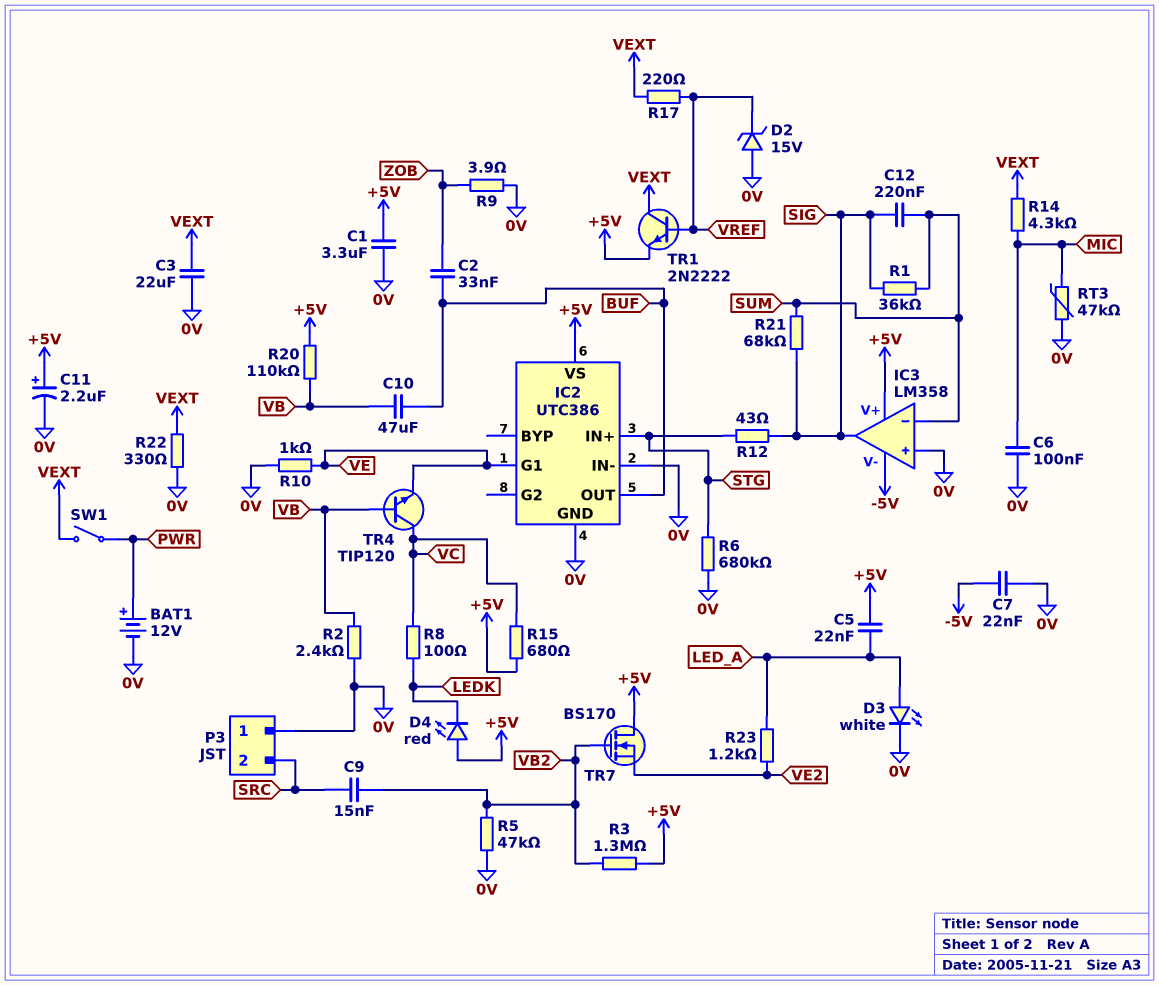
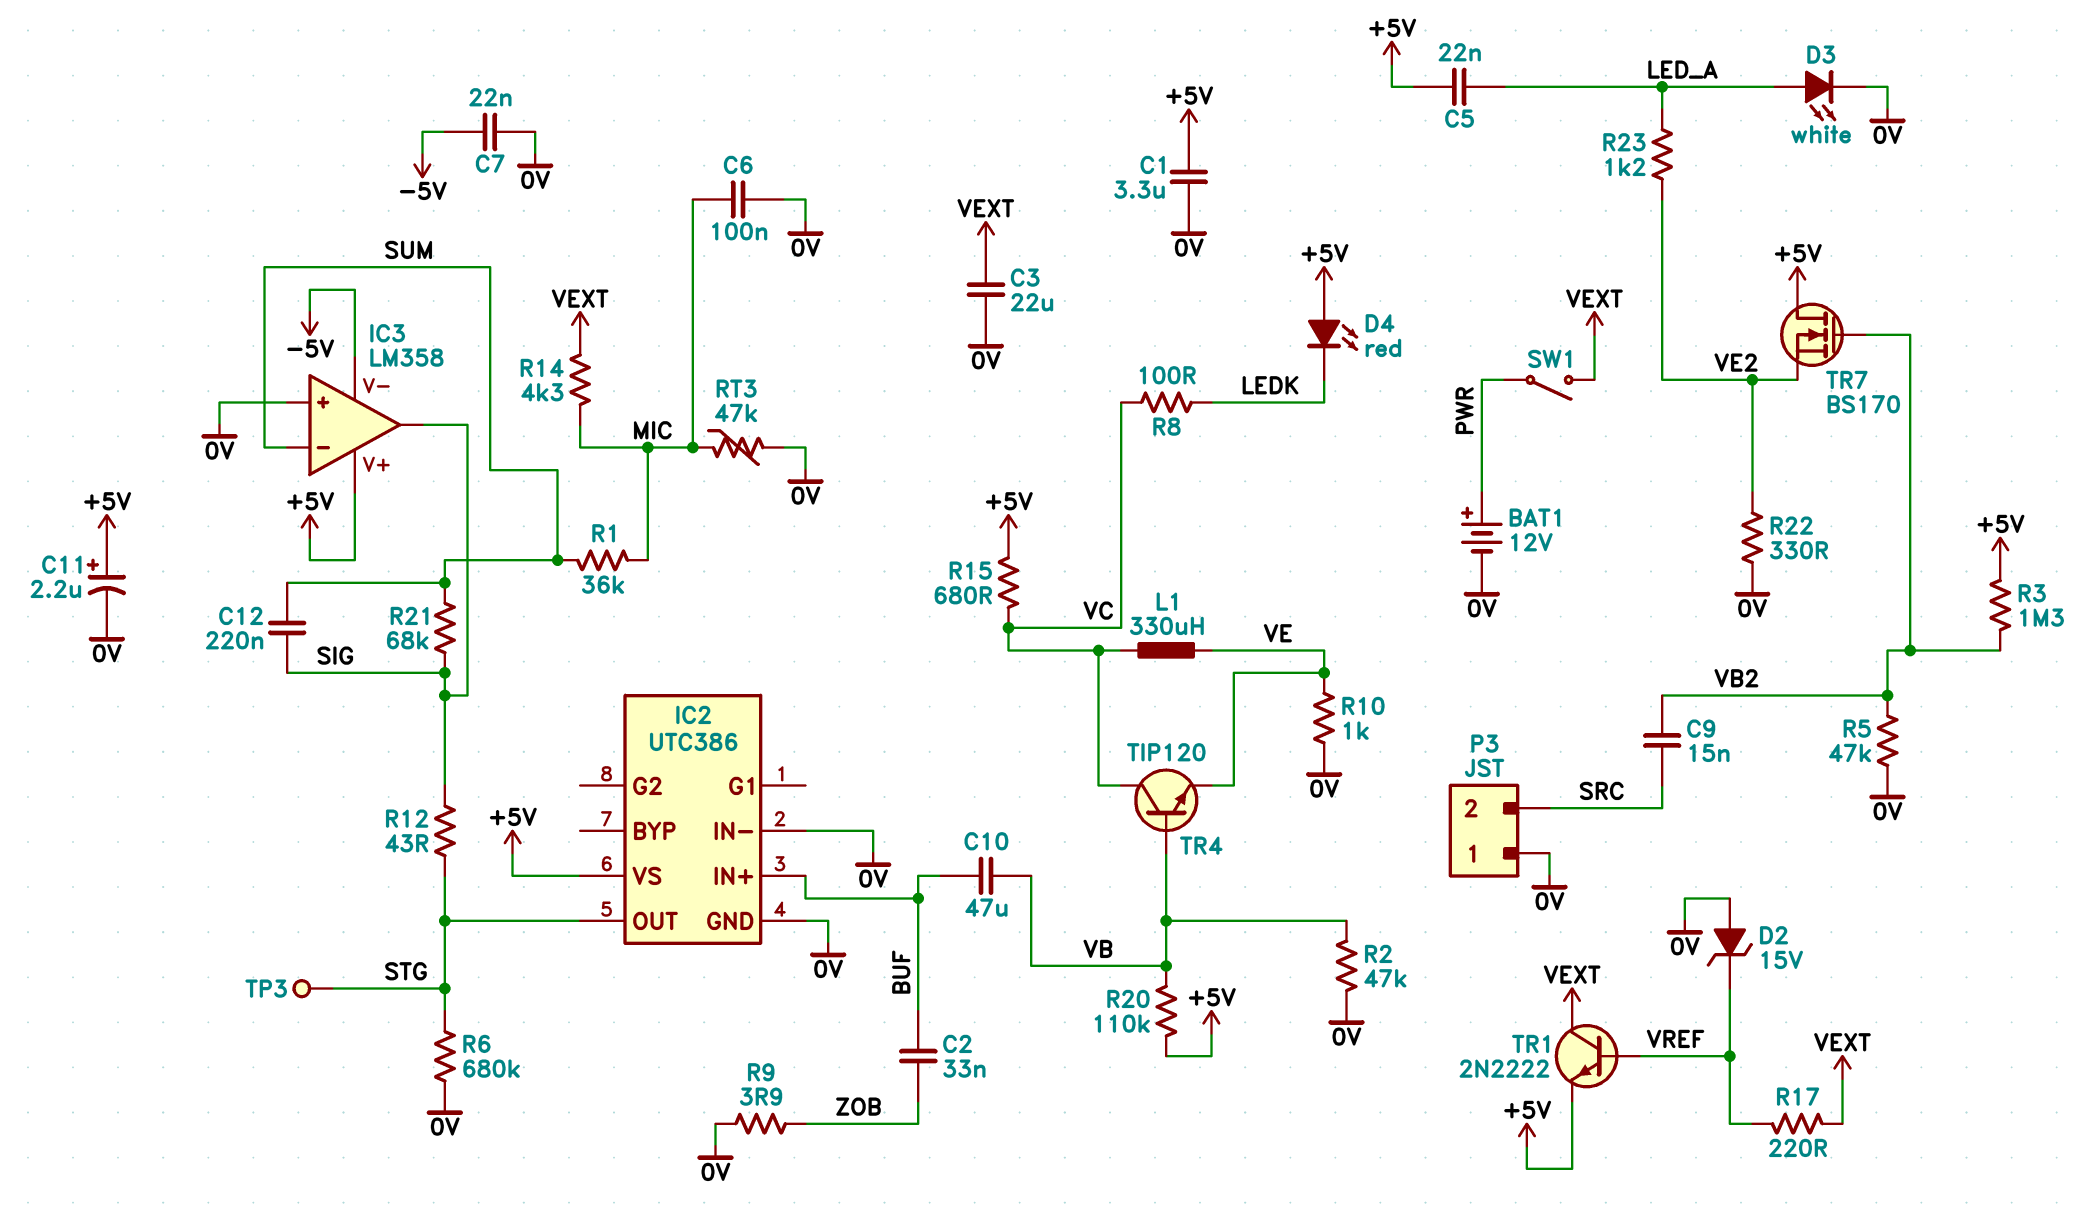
IC2 pin G1: VE -> none
IC2 pin IN+: STG -> BUF
IC2 pin OUT: BUF -> STG
L1: none -> 330uH (VC, VE)
R1: 36k (SIG, SUM) -> 36k (MIC, SUM)
R2: 2.4k (0V, VB) -> 47k (0V, VB)
R22: 330 (0V, VEXT) -> 330 (0V, VE2)
TP3: none -> test point (STG)

